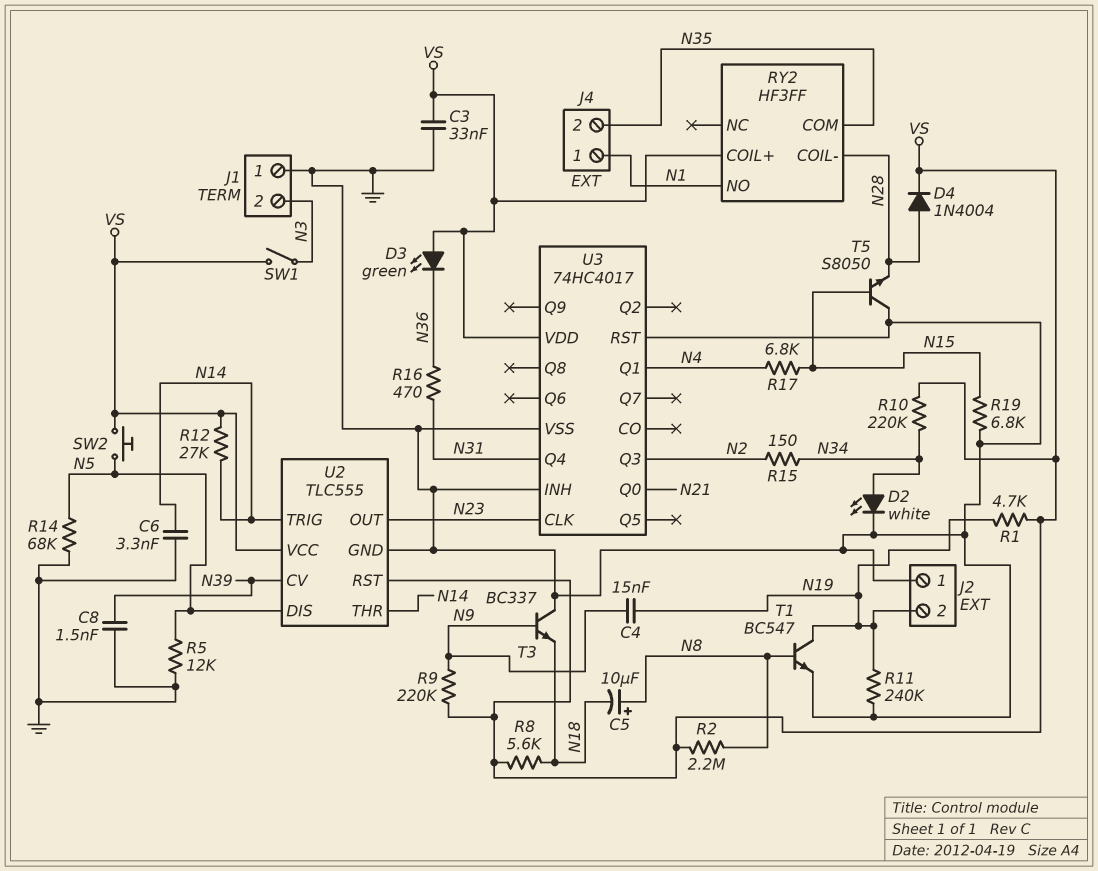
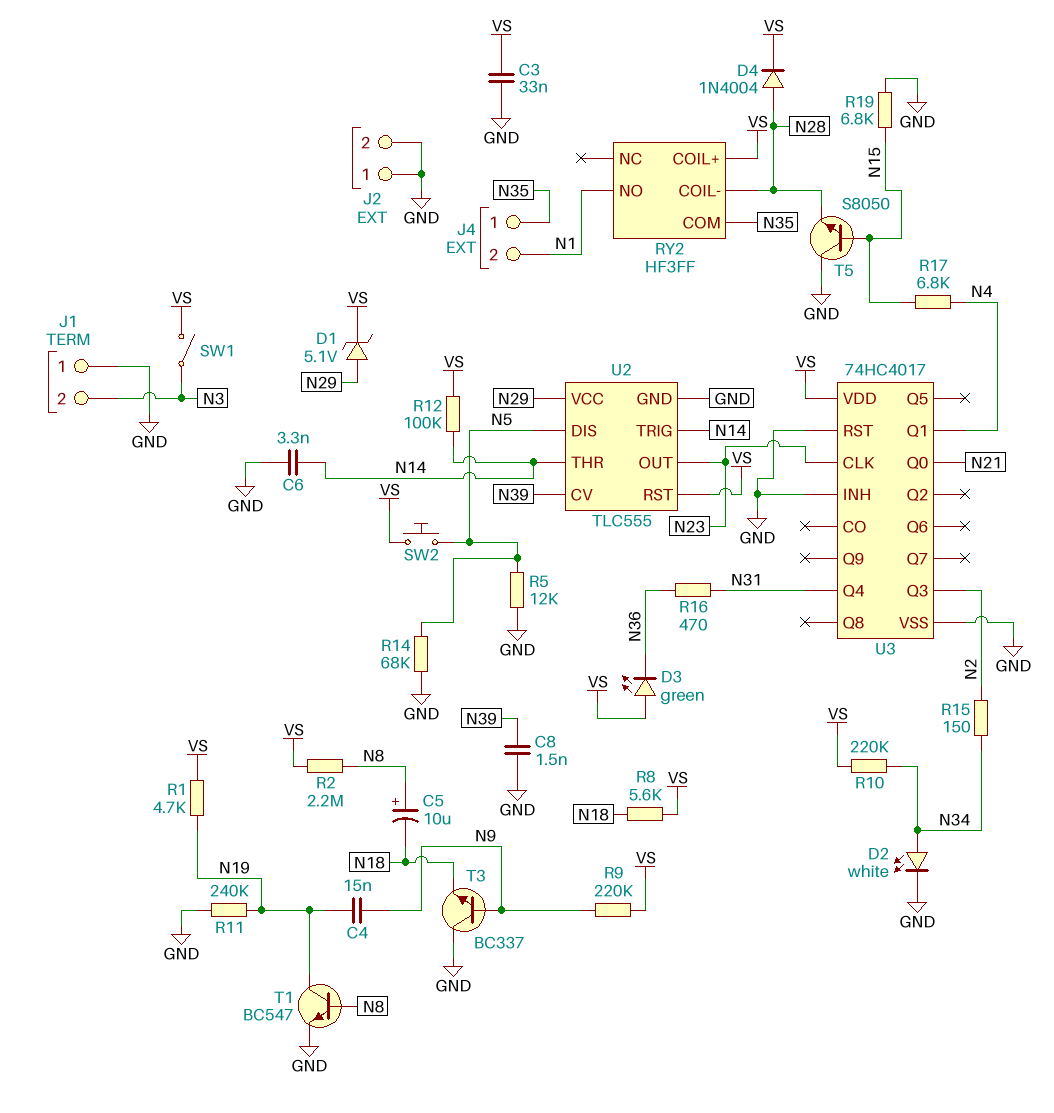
D1: none -> zener 5.1V (A N29, K VS)
J2 pin 2: N19 -> GND
J4 pin 1: N1 -> N35
J4 pin 2: N35 -> N1
R12: 27k (N14, VS) -> 100k (N14, VS)
U2 pin VCC: VS -> N29

